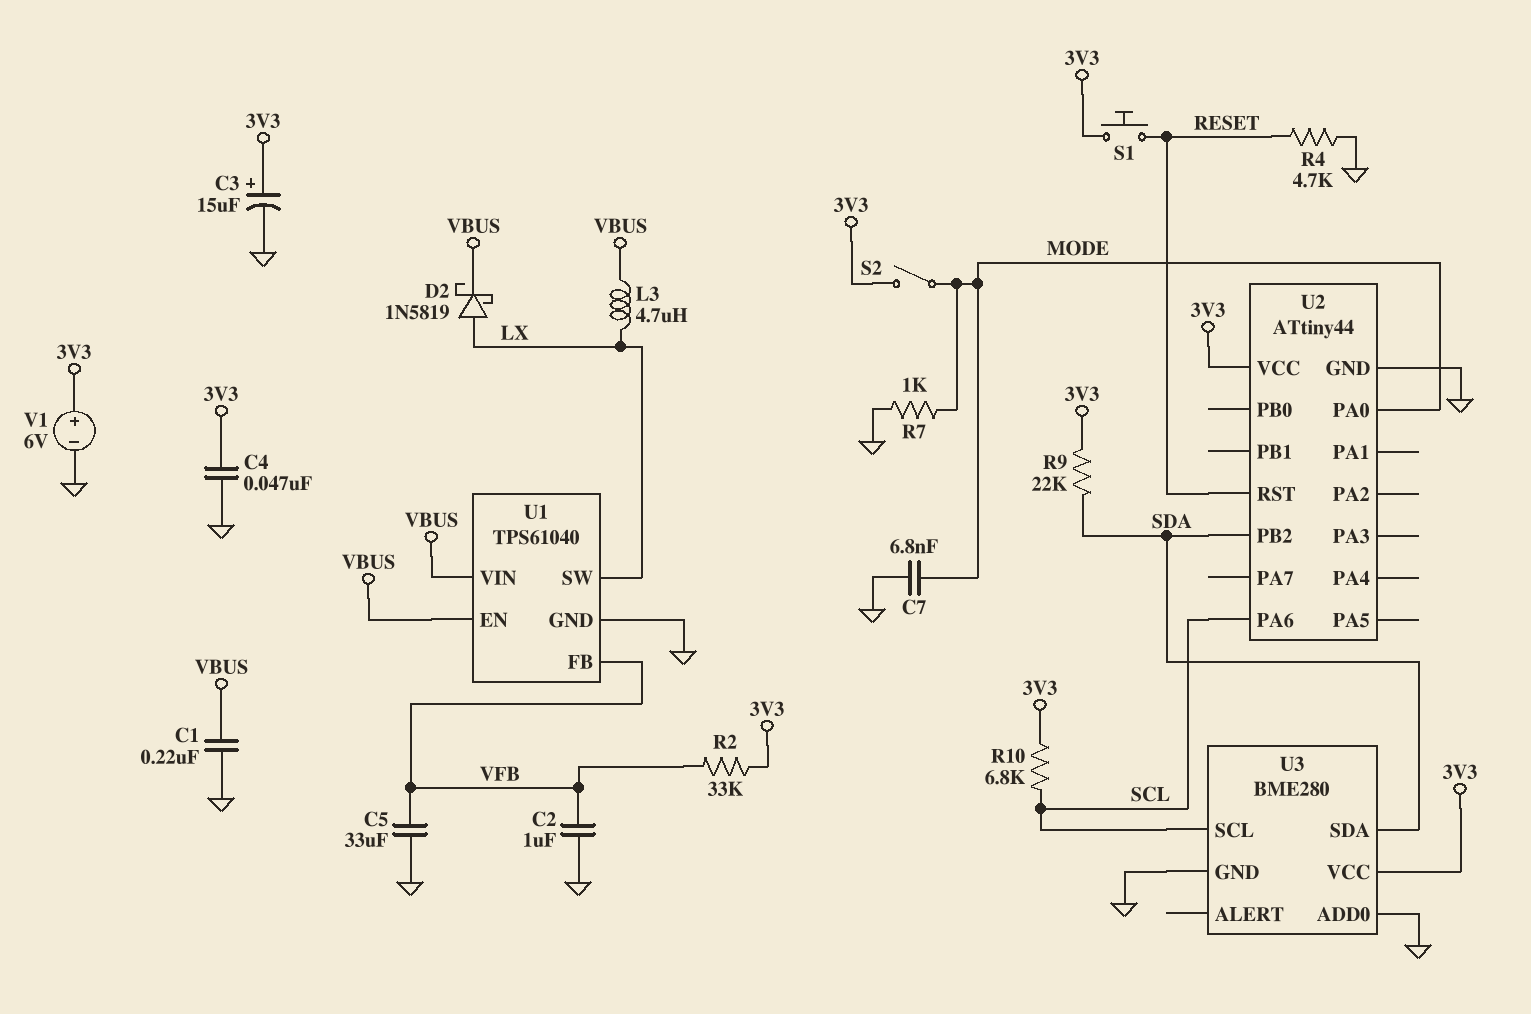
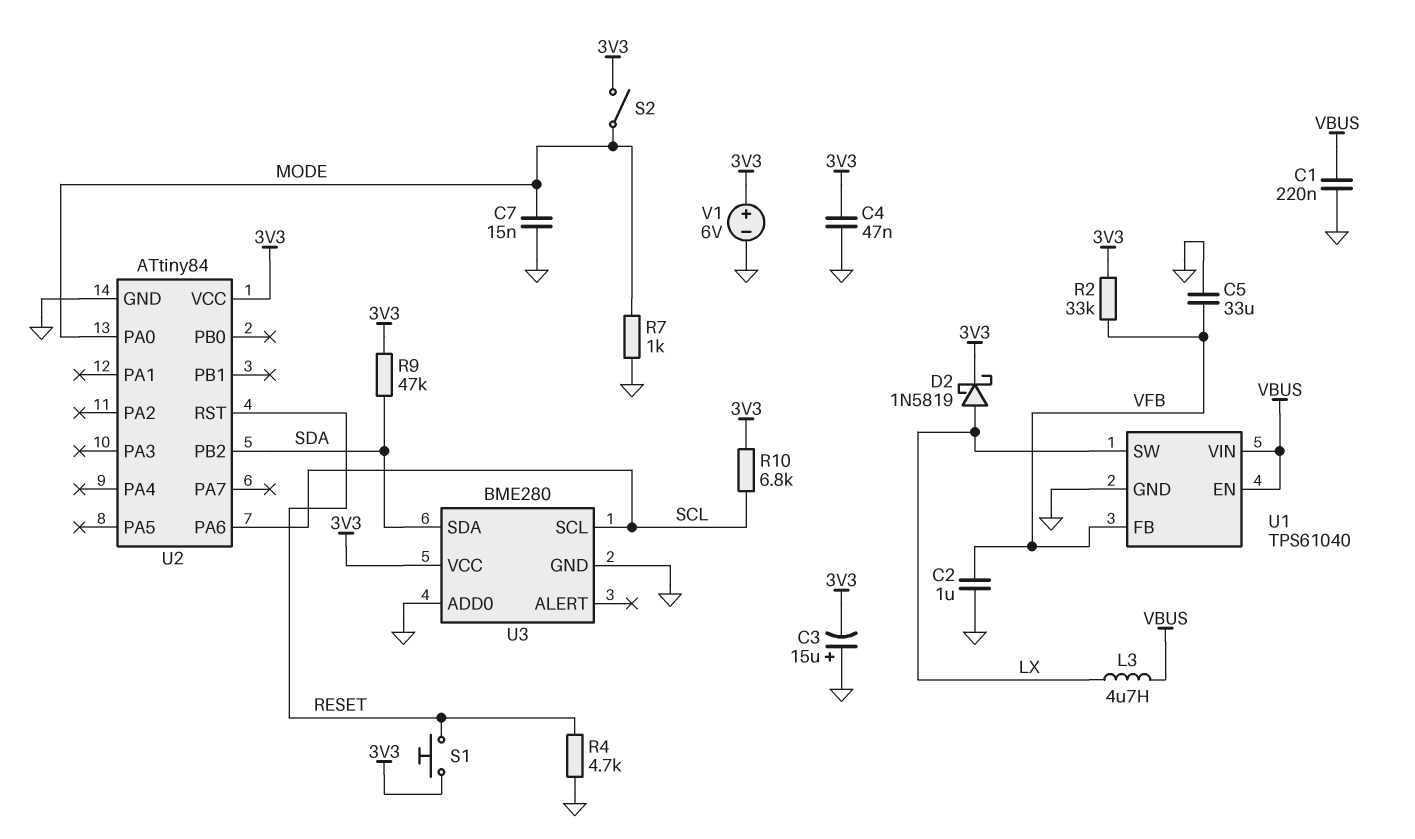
C3: 15uF (plus 3V3, minus GND) -> 15uF (plus GND, minus 3V3)
C7: 6.8nF (GND, MODE) -> 15nF (GND, MODE)
D2: schottky 1N5819 (A LX, K VBUS) -> schottky 1N5819 (A LX, K 3V3)
R9: 22k (3V3, SDA) -> 47k (3V3, SDA)
U2: ATtiny44 -> ATtiny84

